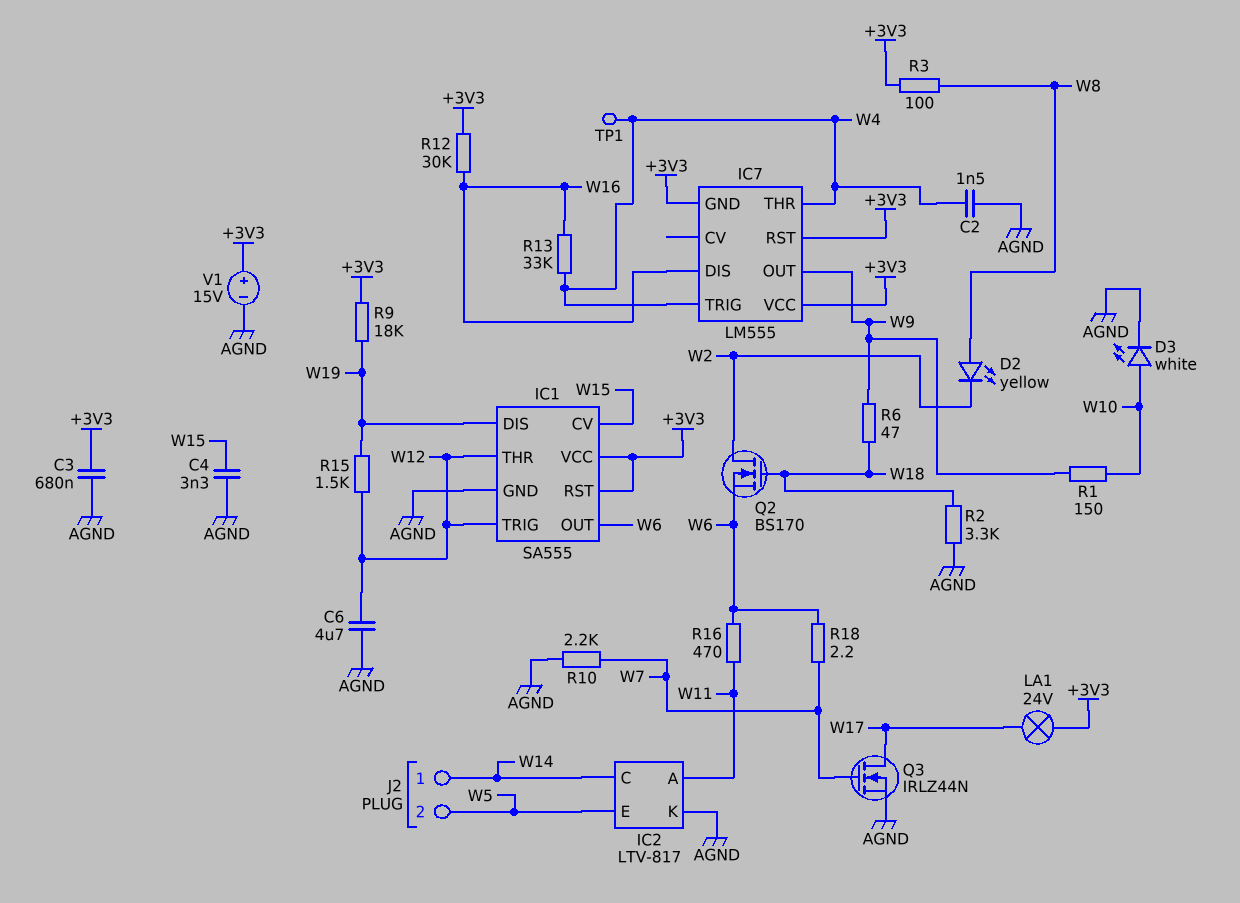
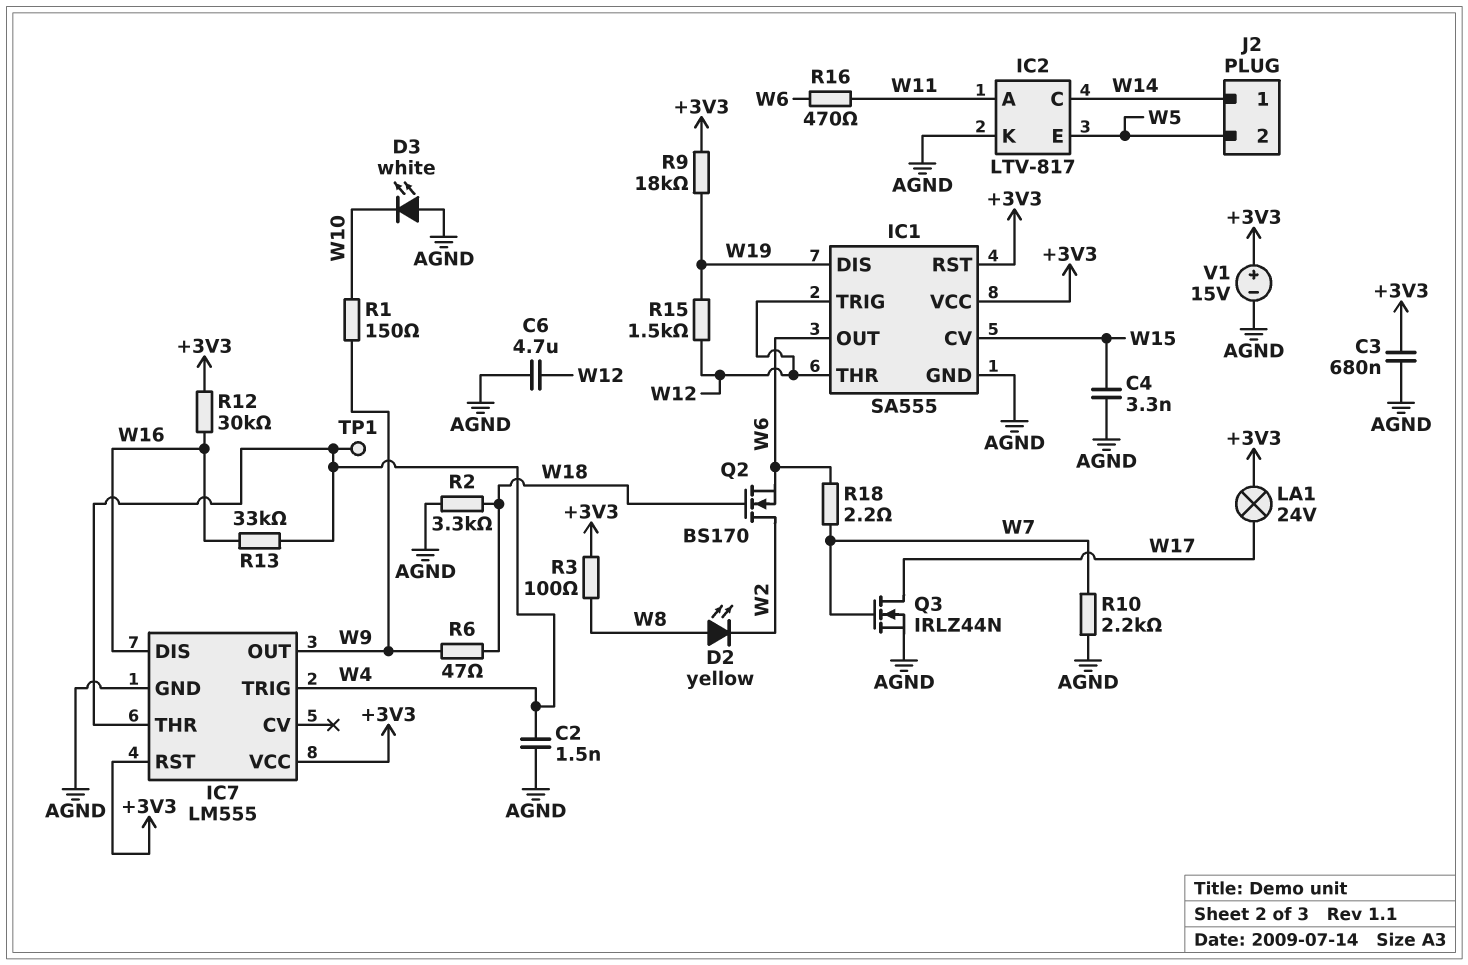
D3: LED white (A W10, K AGND) -> LED white (A AGND, K W10)
IC7 pin GND: +3V3 -> AGND

